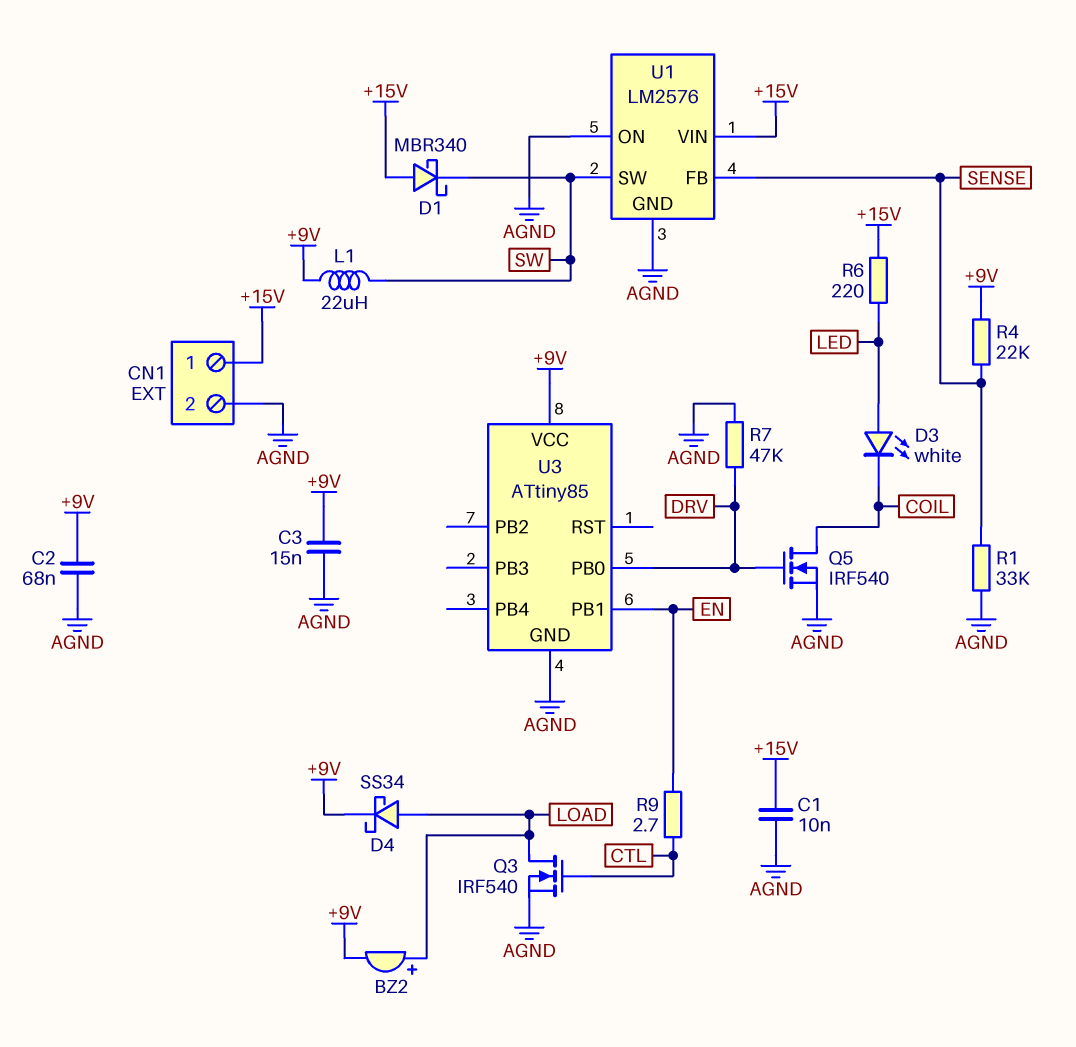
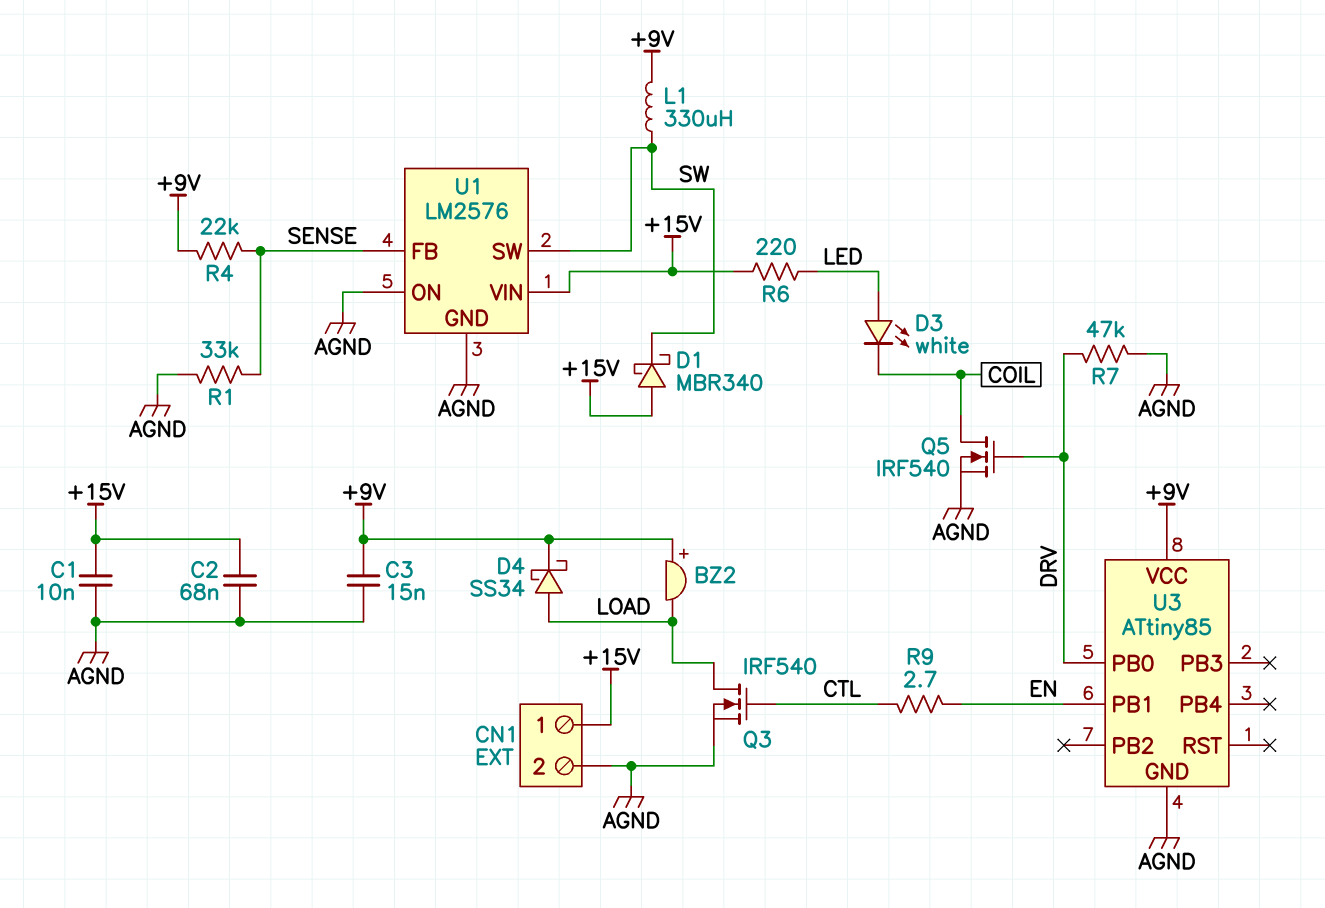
BZ2: buzzer (plus LOAD, minus +9V) -> buzzer (plus +9V, minus LOAD)
C2: 68nF (+9V, AGND) -> 68nF (+15V, AGND)
L1: 22uH (+9V, SW) -> 330uH (+9V, SW)

